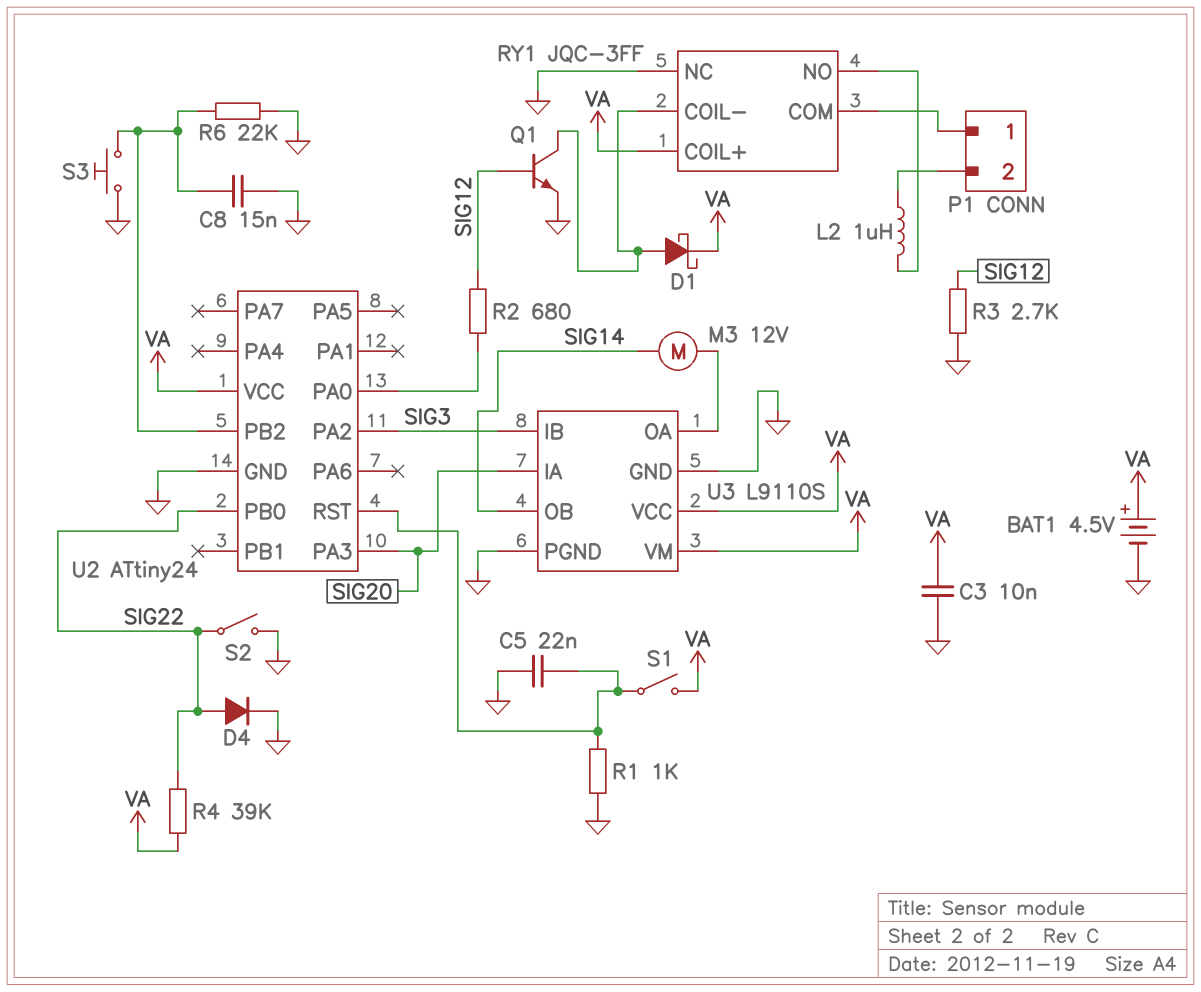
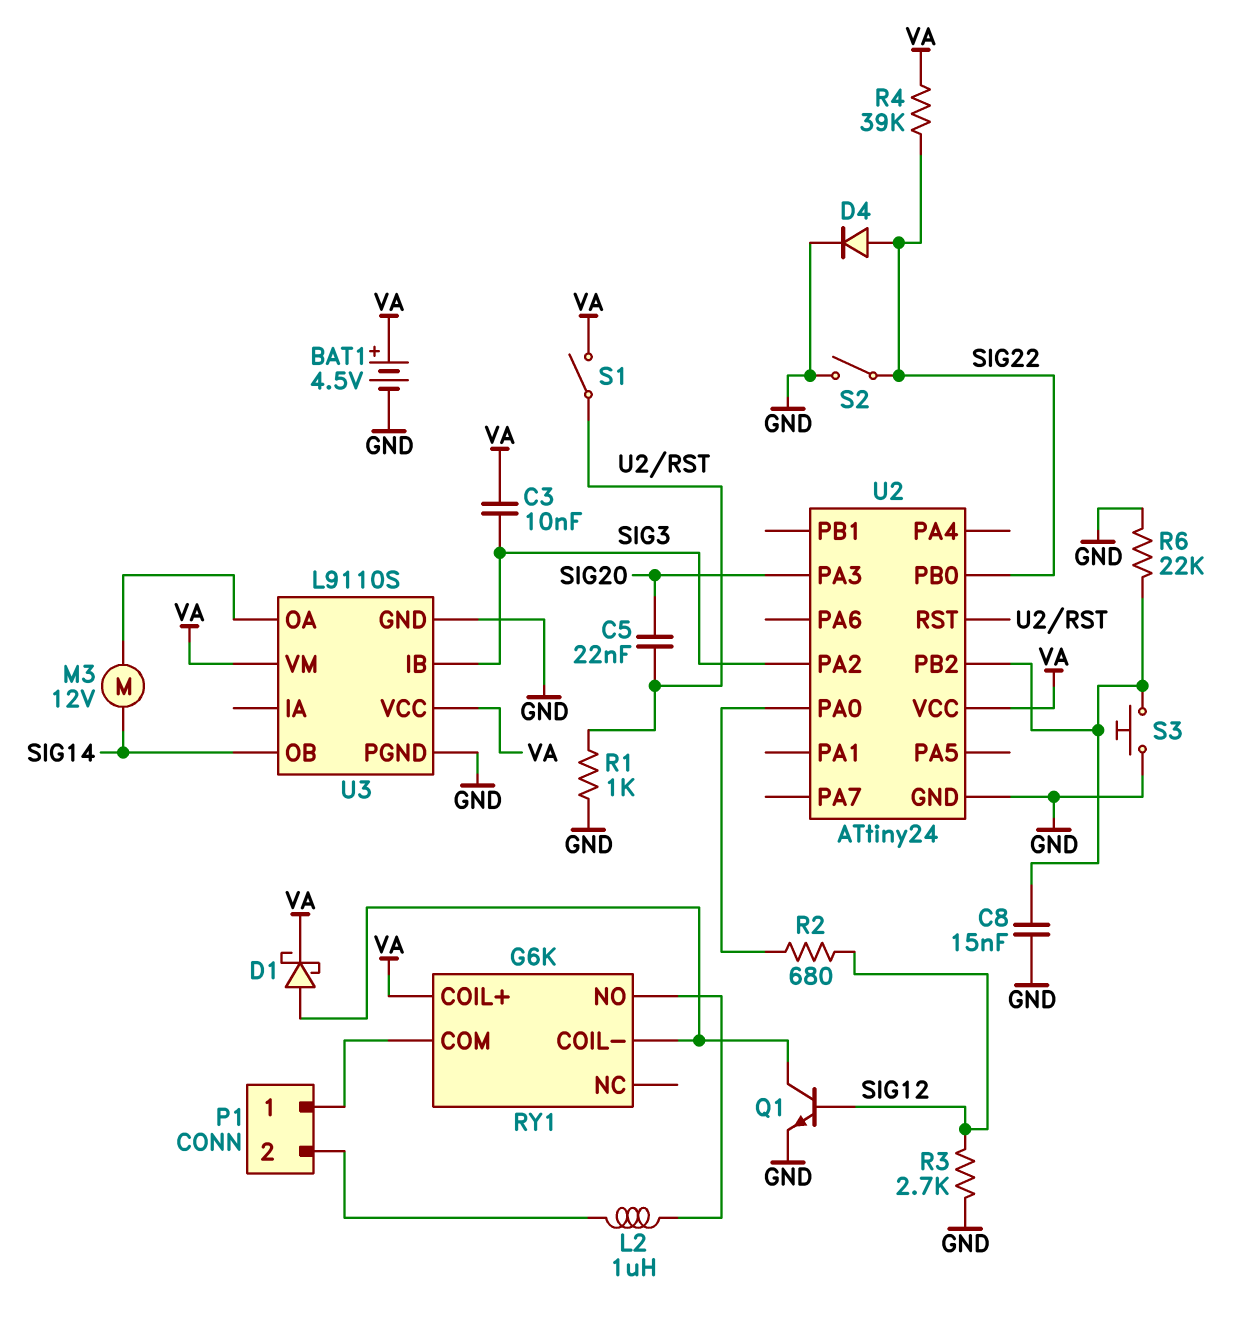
C3: 10nF (GND, VA) -> 10nF (SIG3, VA)
C5: 22nF (GND, U2/RST) -> 22nF (SIG20, U2/RST)
RY1: JQC-3FF -> G6K
RY1 pin NC: GND -> none
U3 pin IA: SIG20 -> none

